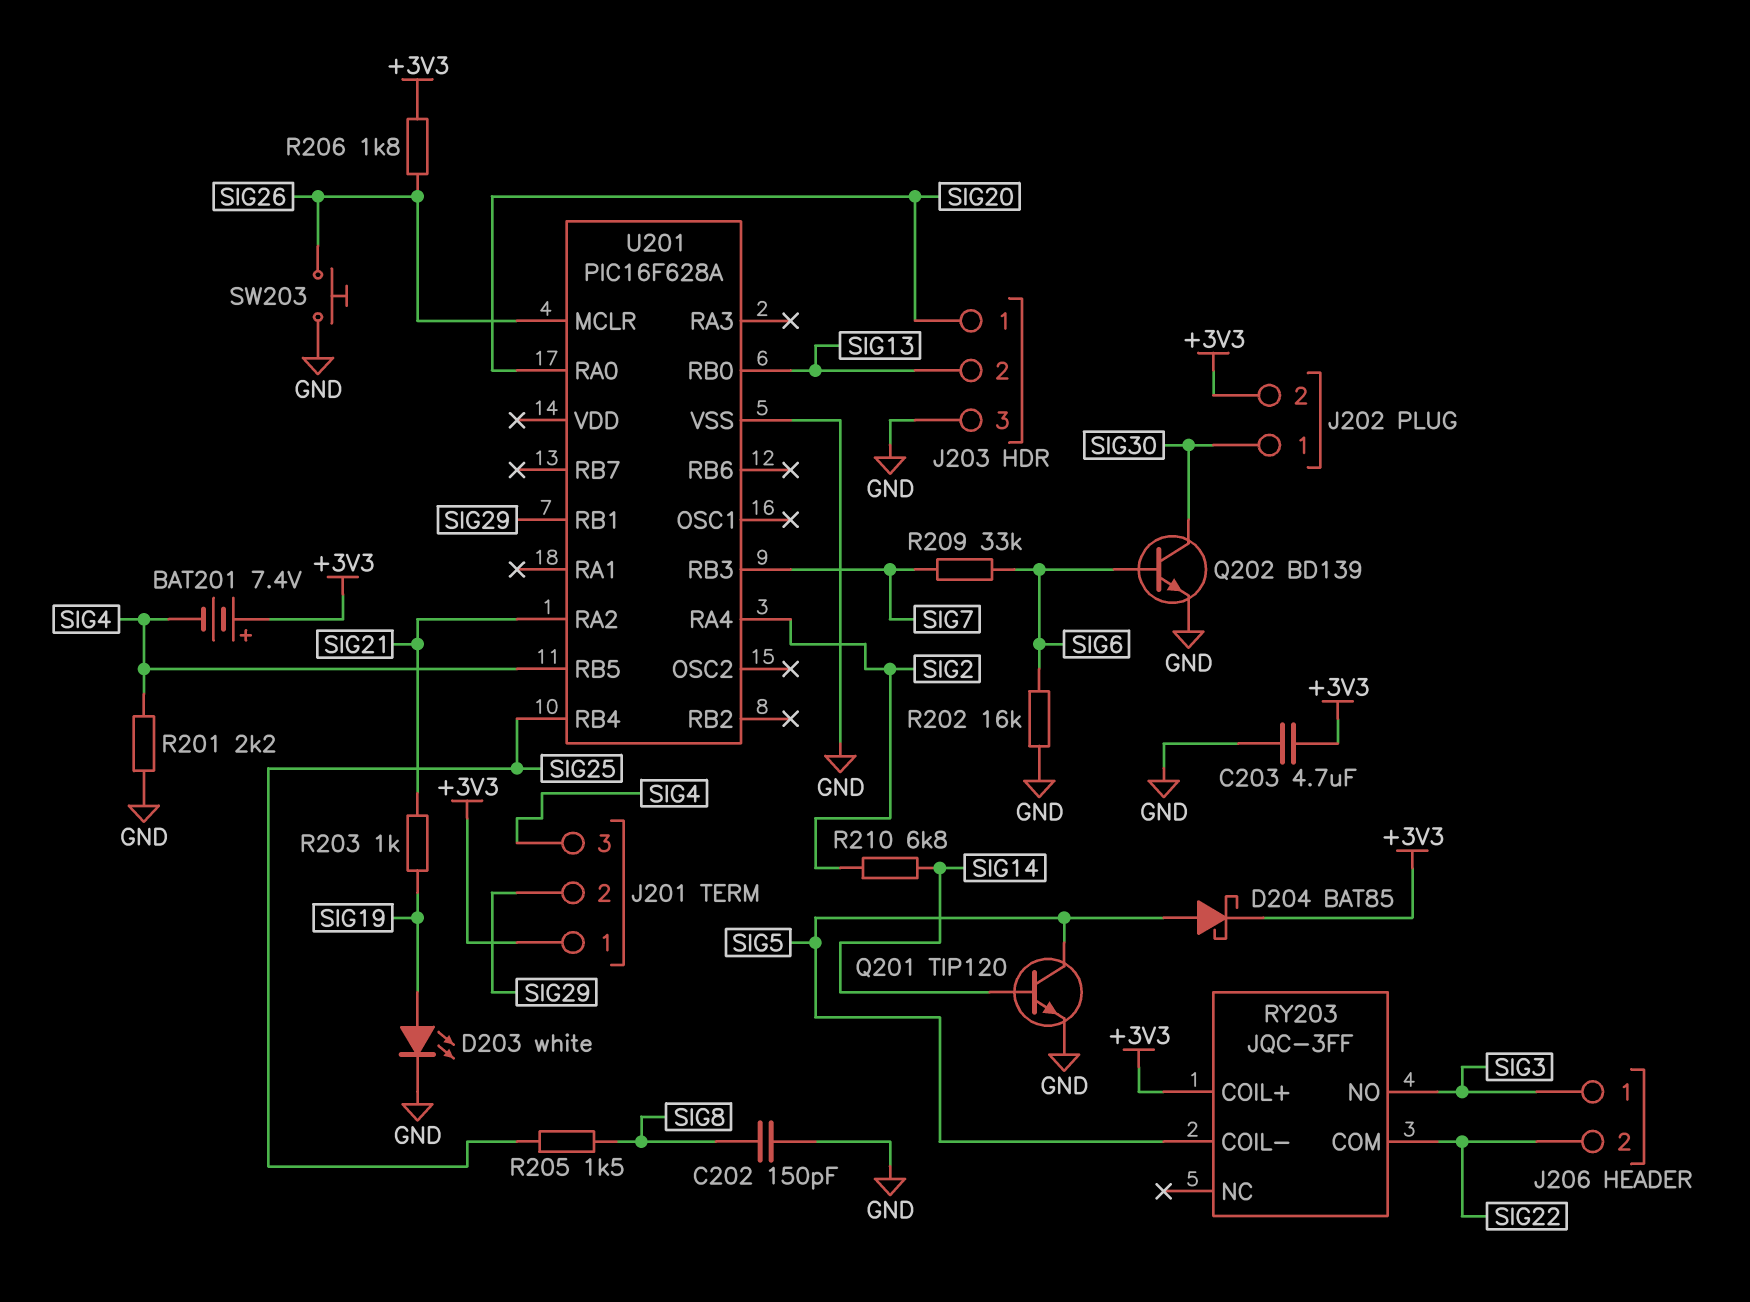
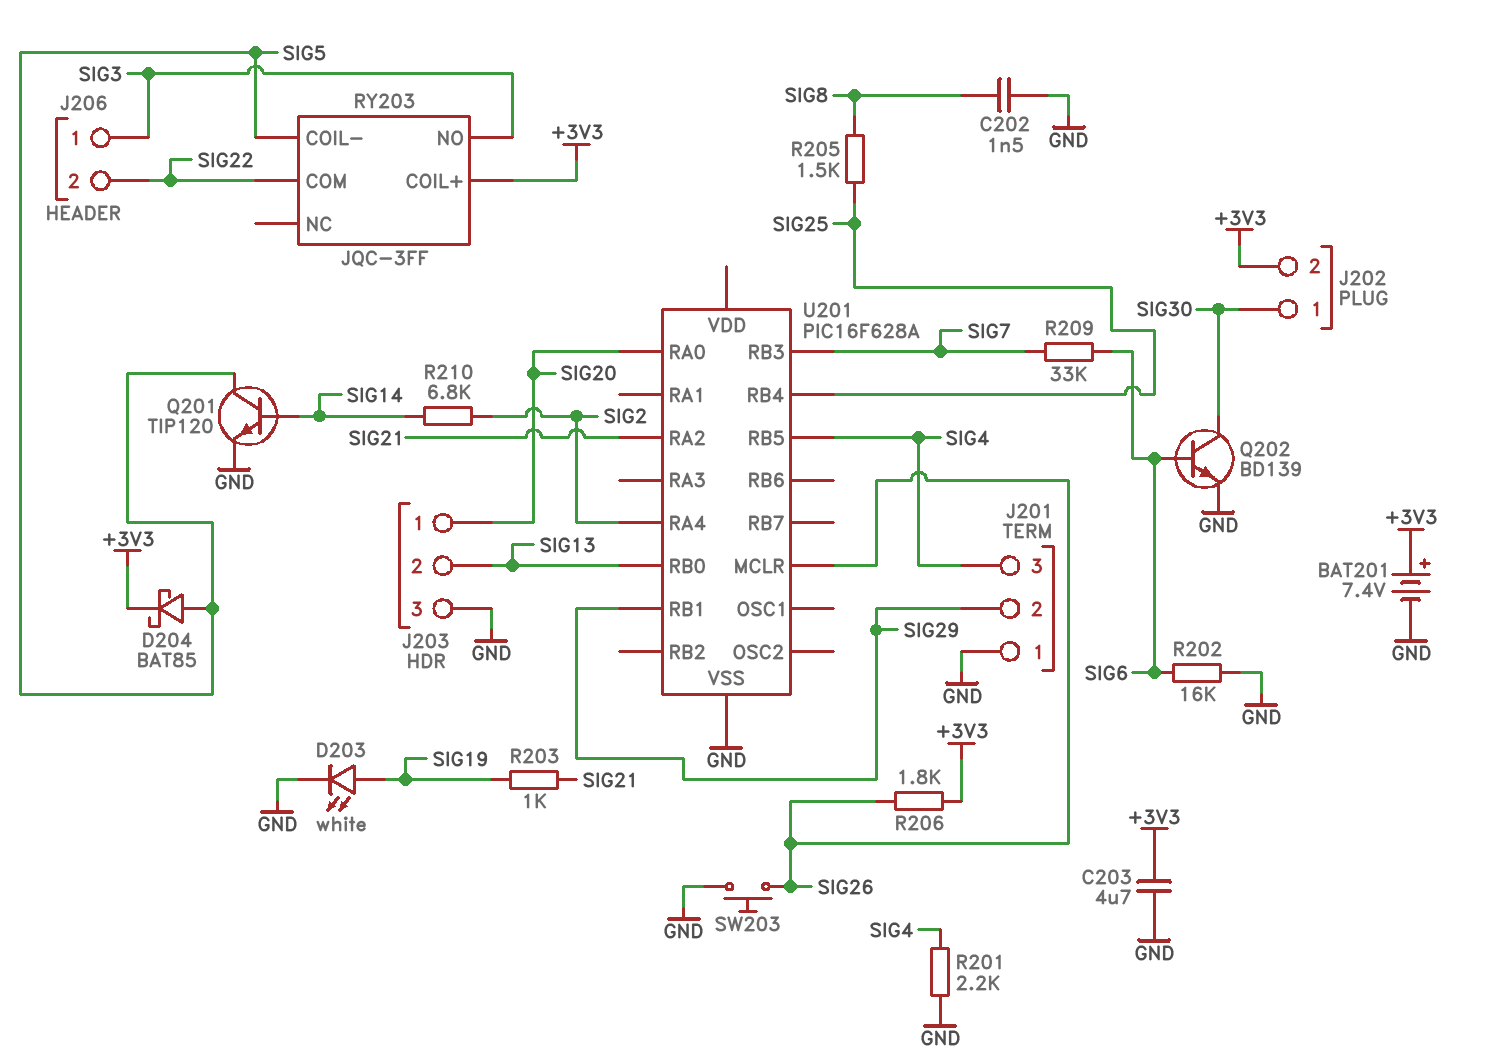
BAT201: 7.4V (plus +3V3, minus SIG4) -> 7.4V (plus +3V3, minus GND)
C202: 150pF (GND, SIG8) -> 1.5nF (GND, SIG8)
J201 pin 1: +3V3 -> GND

